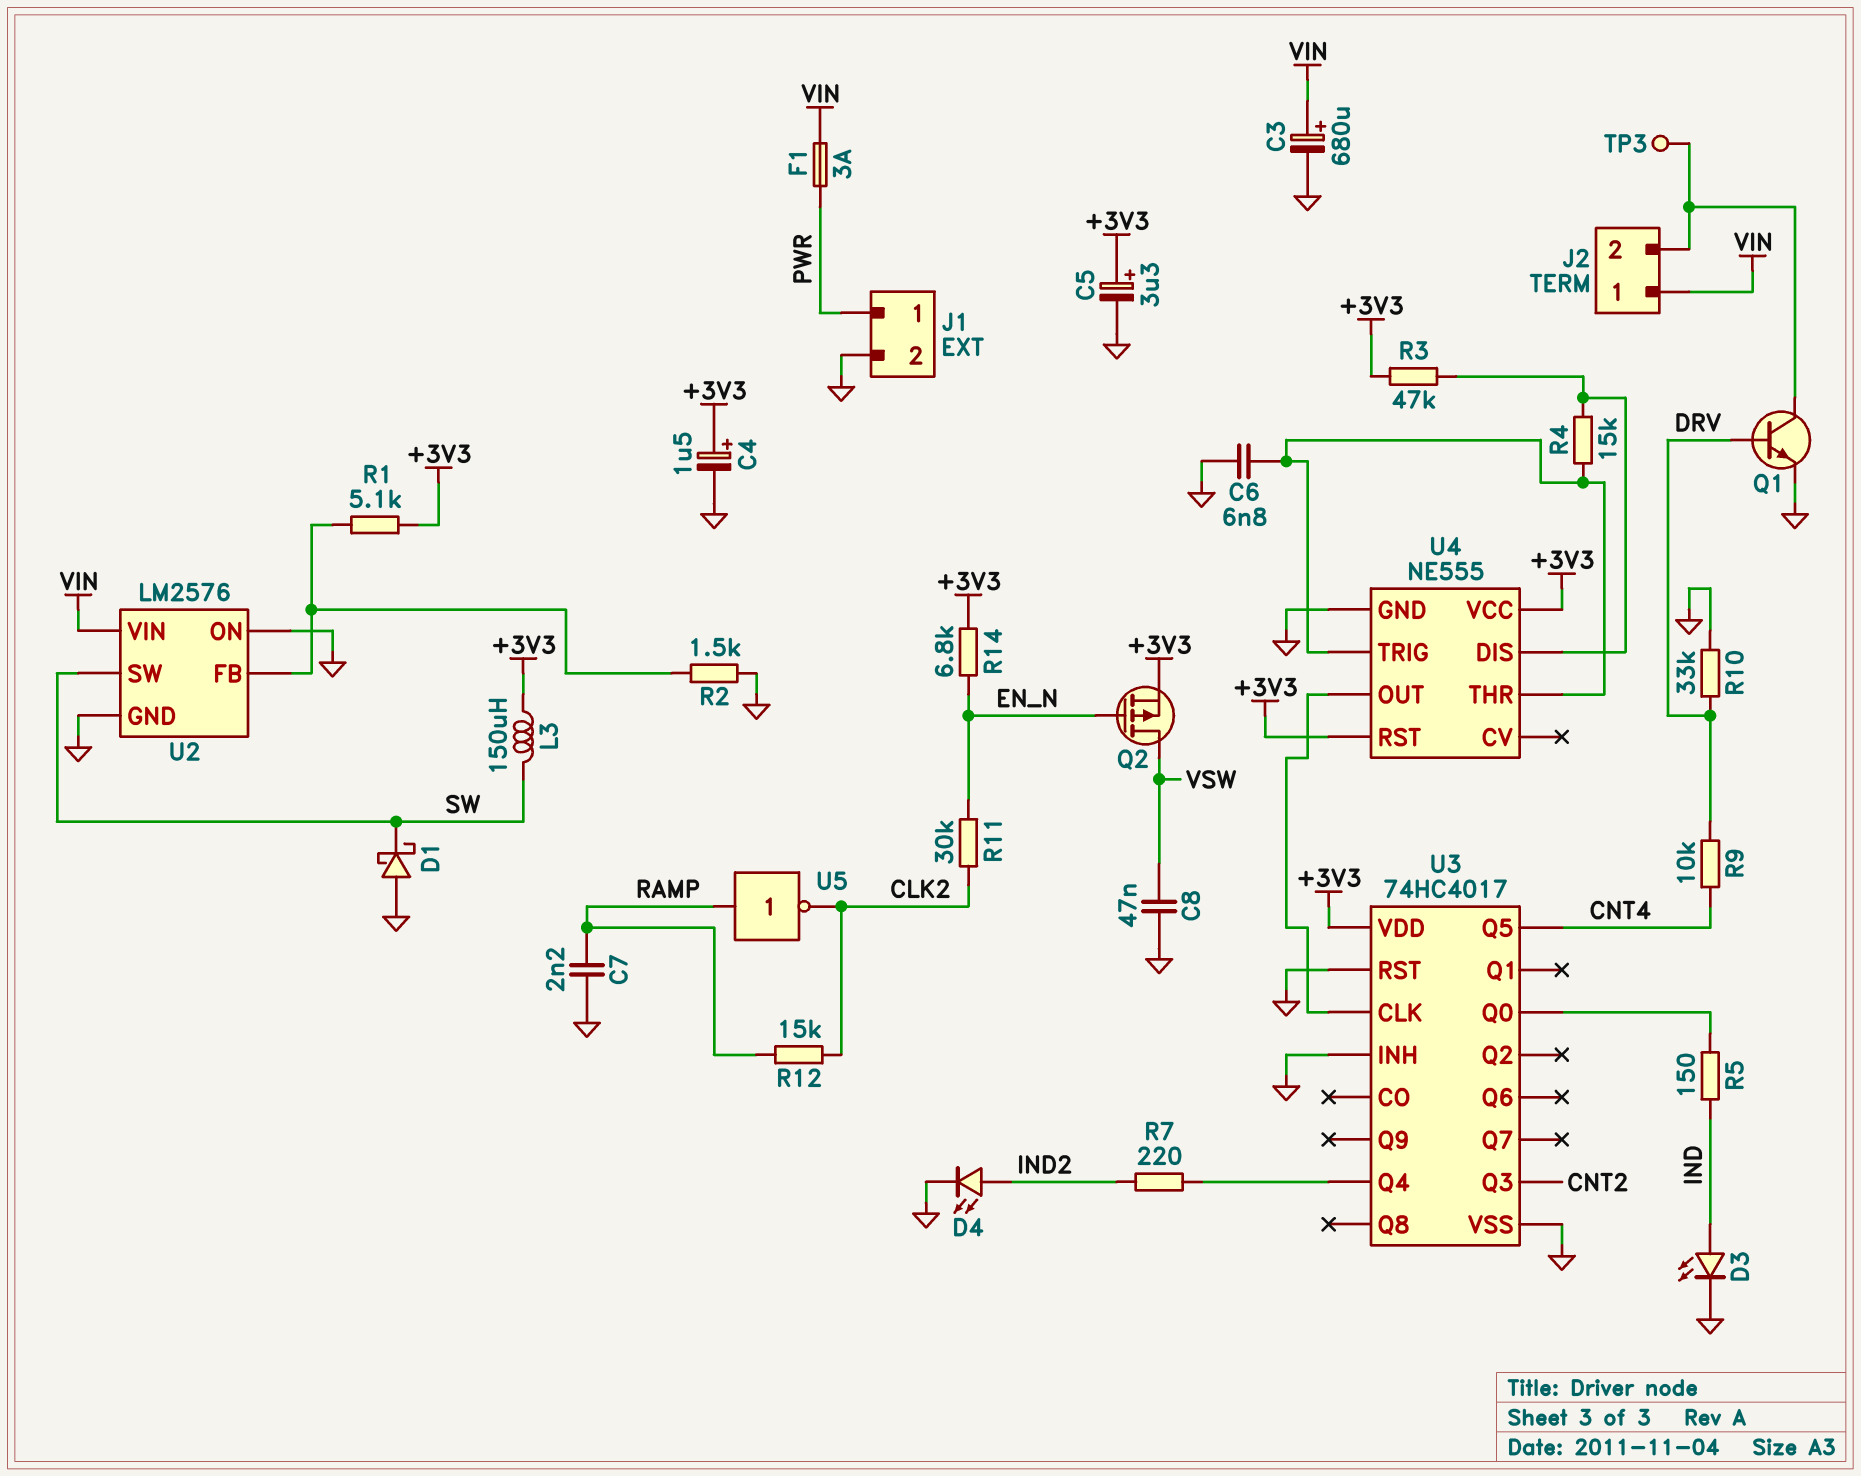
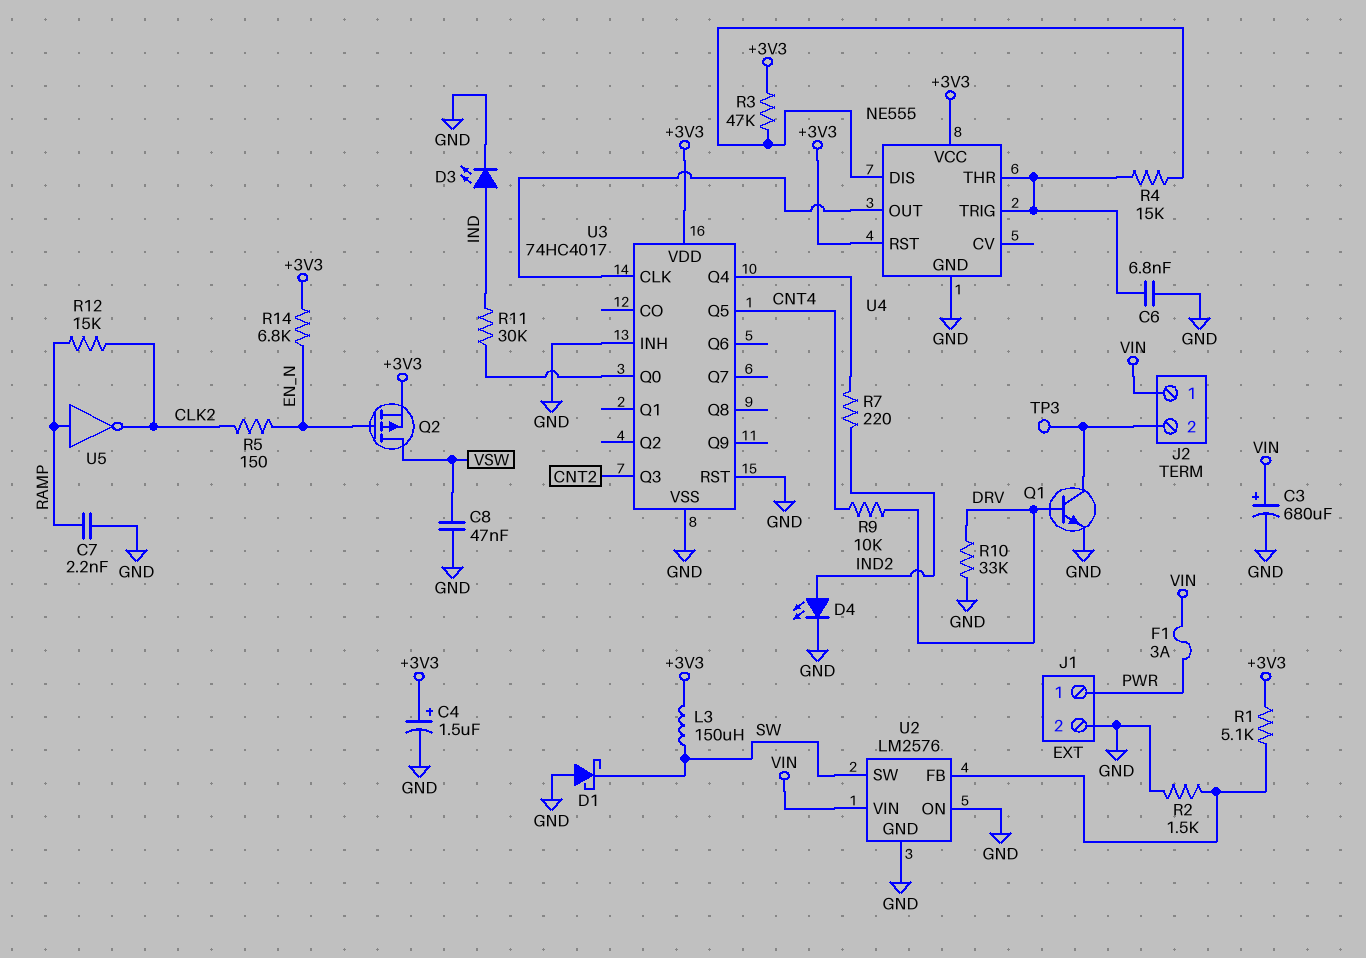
C5: 3.3uF (plus +3V3, minus GND) -> none
R5: 150 (IND, U3/Q0) -> 150 (CLK2, EN_N)
R11: 30k (CLK2, EN_N) -> 30k (IND, U3/Q0)

